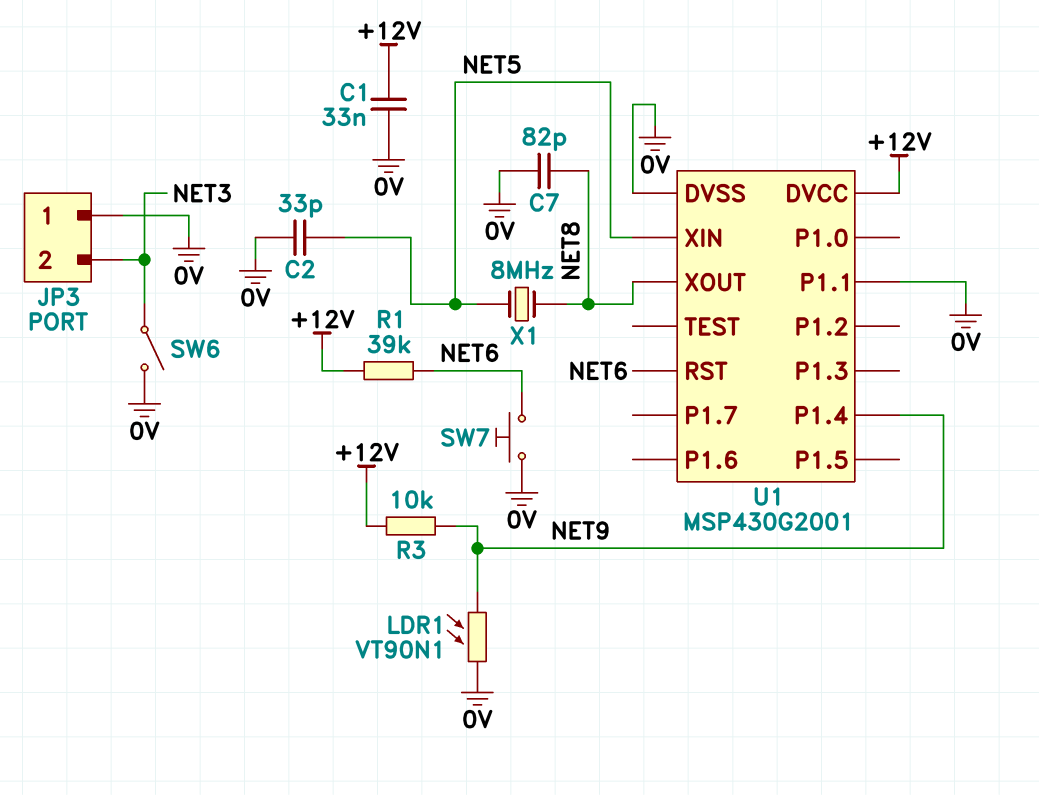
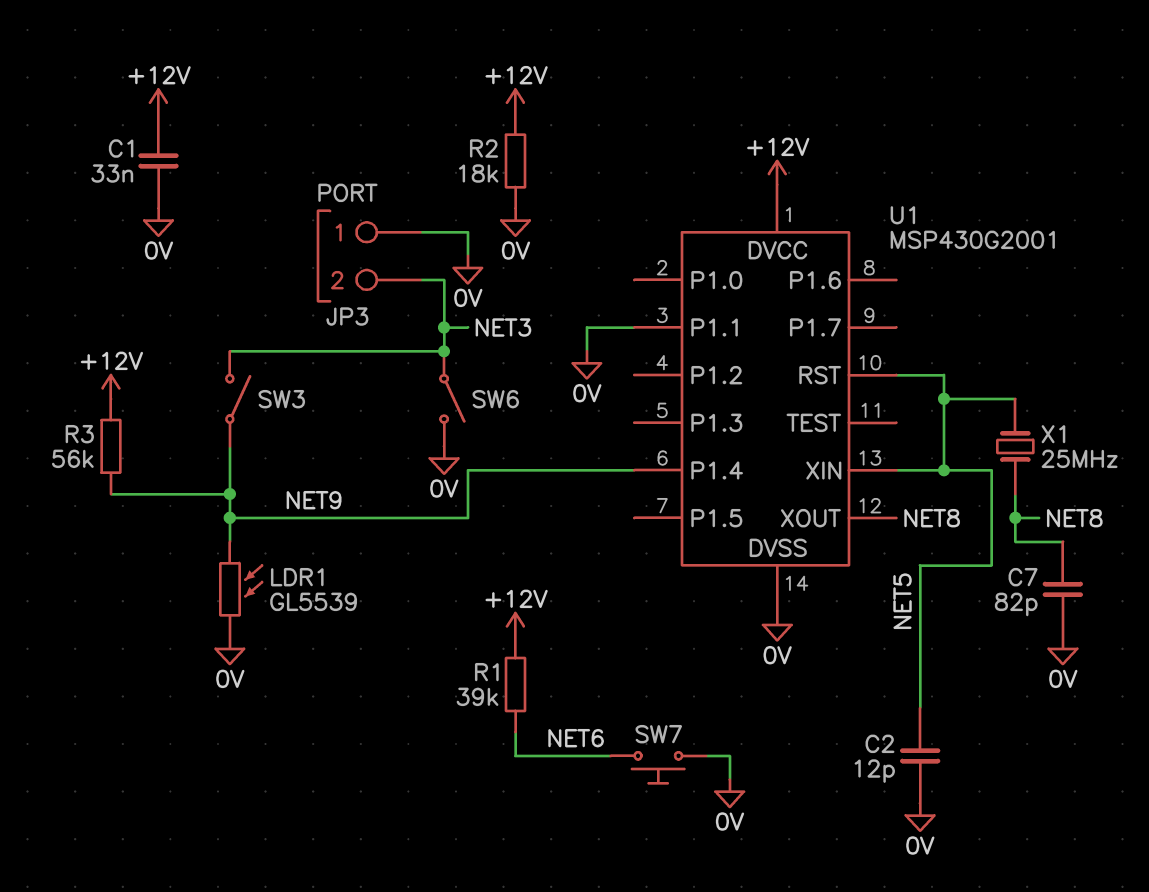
C2: 33pF (0V, NET5) -> 12pF (0V, NET5)
LDR1: VT90N1 (0V, NET9) -> GL5539 (0V, NET9)
R2: none -> 18k (+12V, 0V)
R3: 10k (+12V, NET9) -> 56k (+12V, NET9)
SW3: none -> switch (NET3, NET9)
U1 pin RST: NET6 -> NET5
X1: 8MHz (NET5, NET8) -> 25MHz (NET5, NET8)

